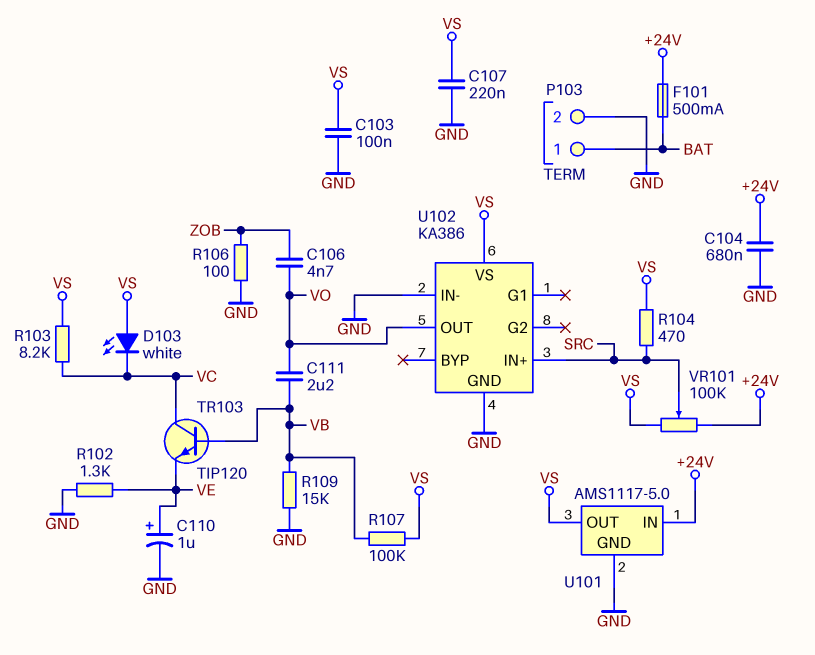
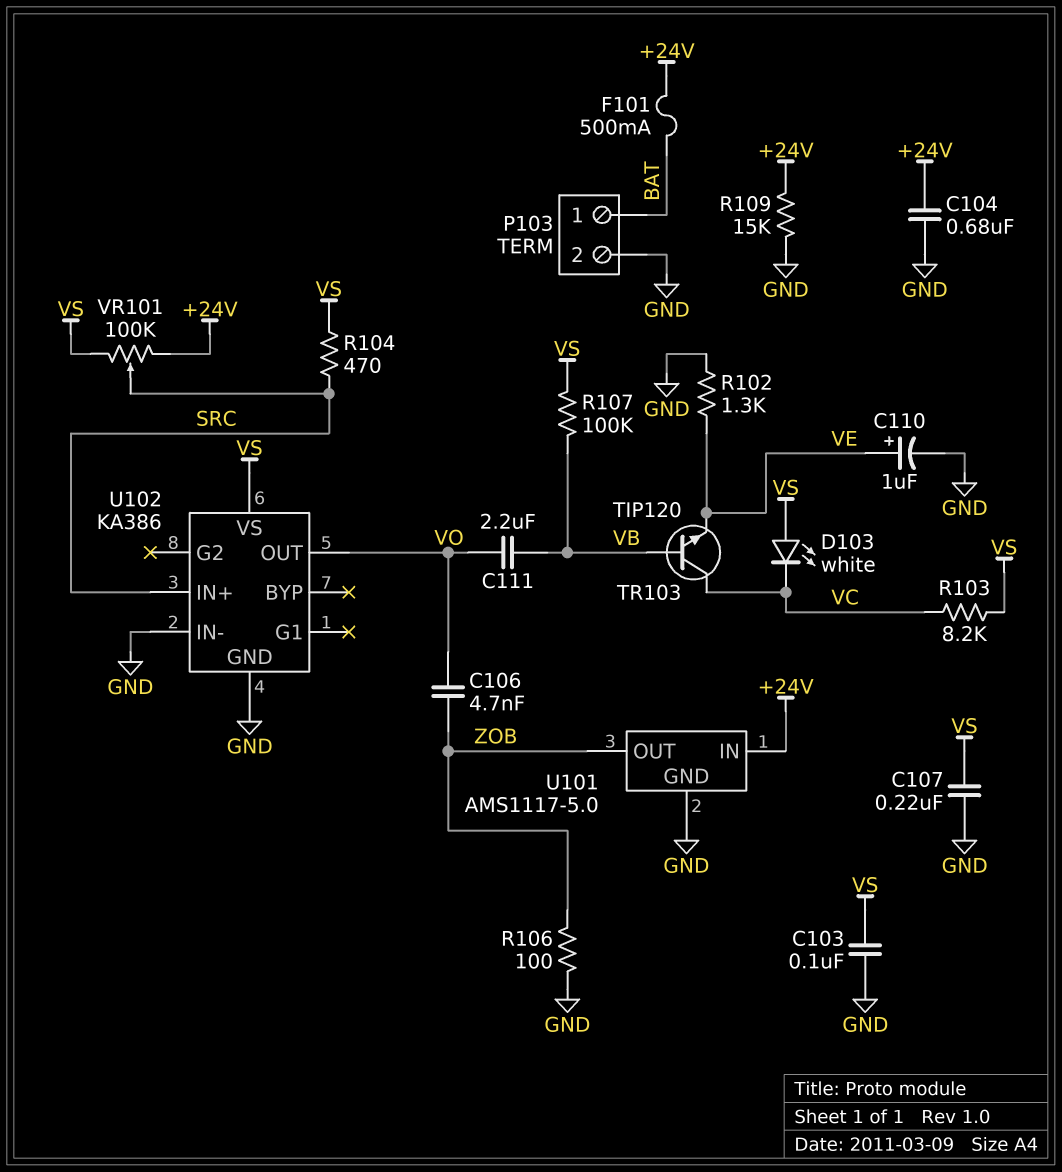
R109: 15k (GND, VB) -> 15k (+24V, GND)
U101 pin OUT: VS -> ZOB

